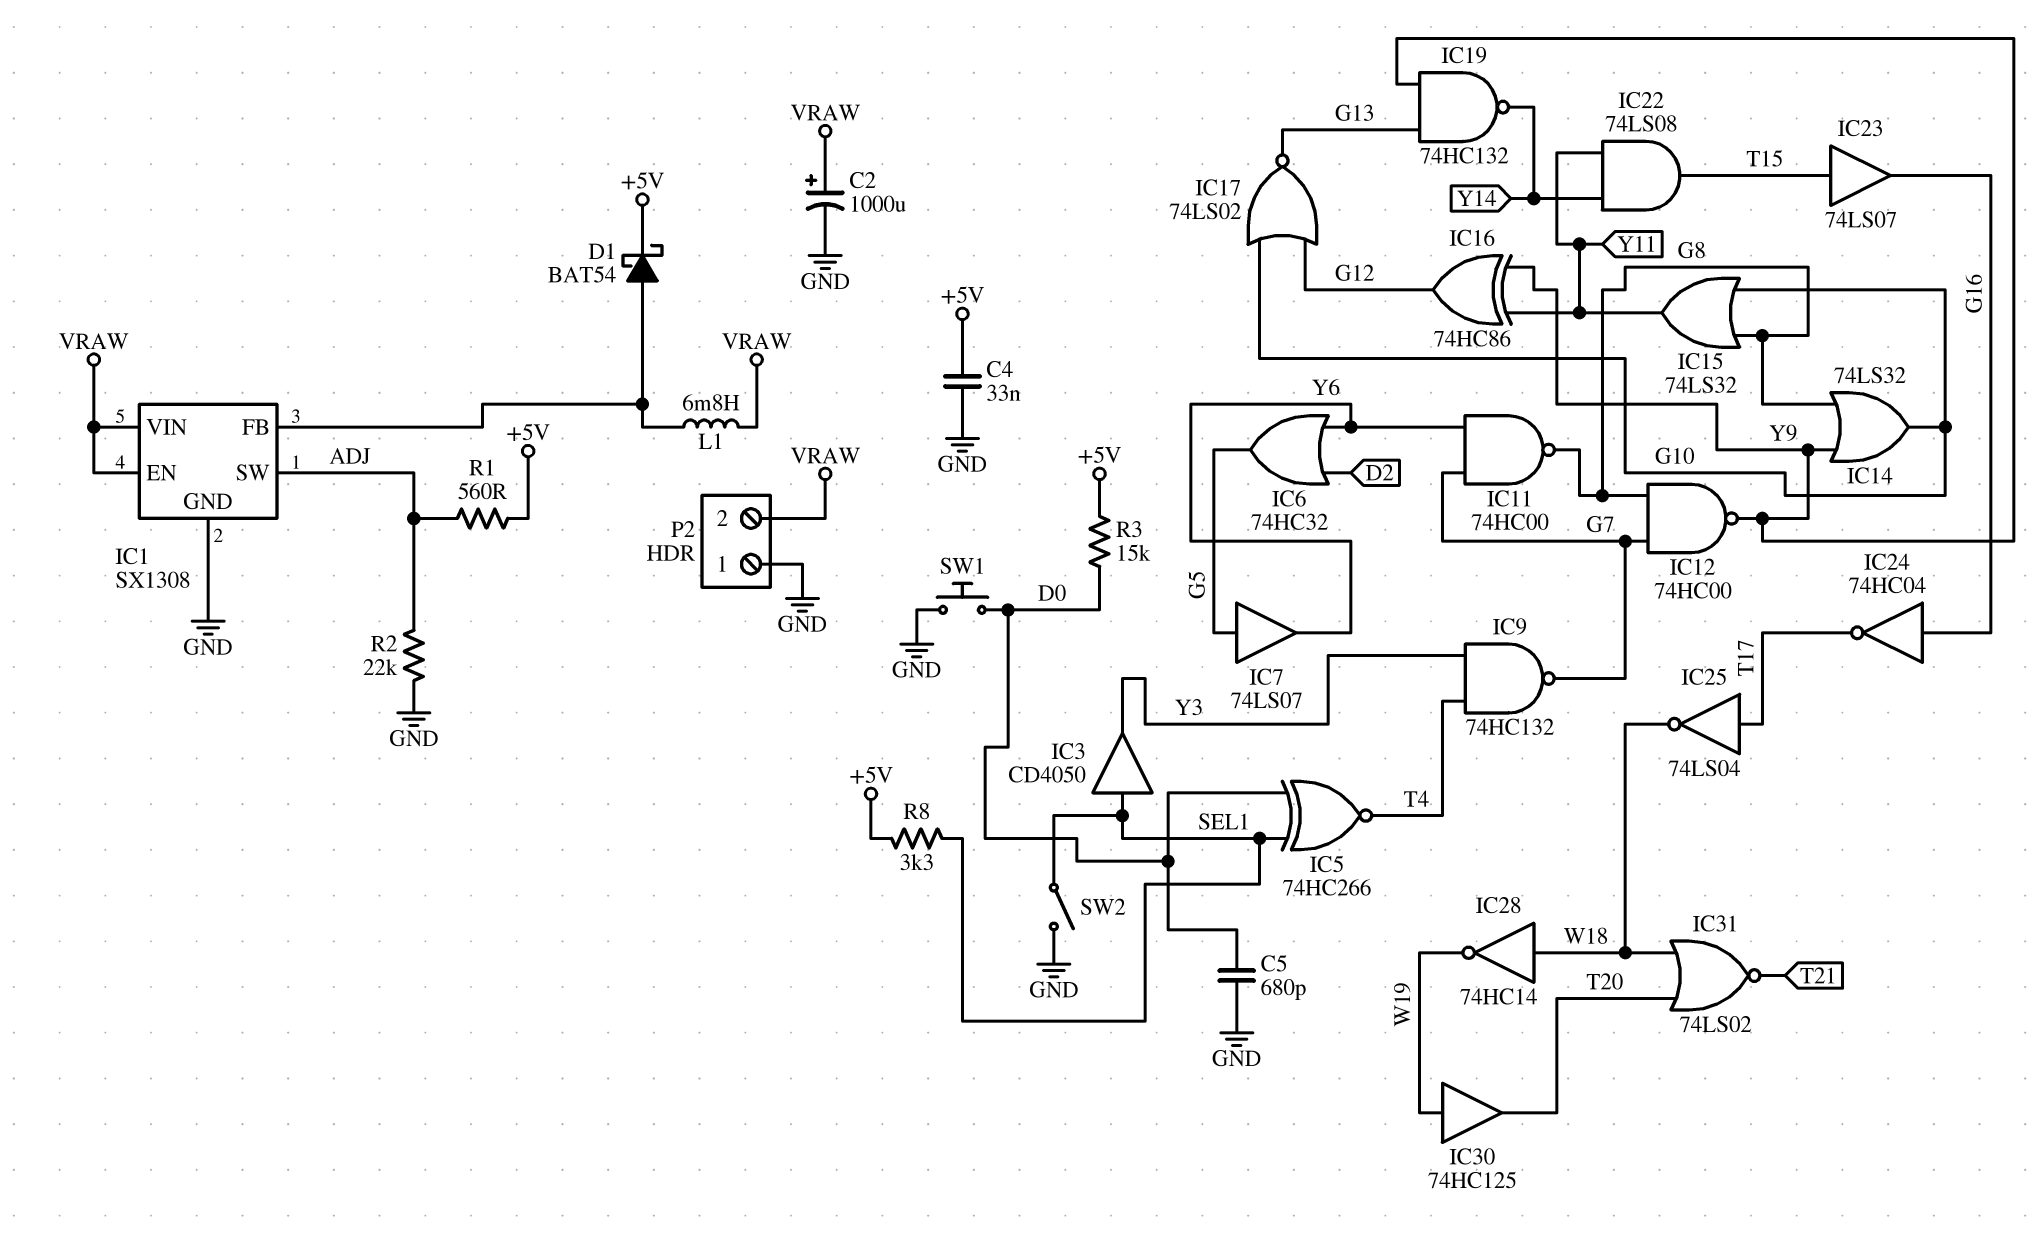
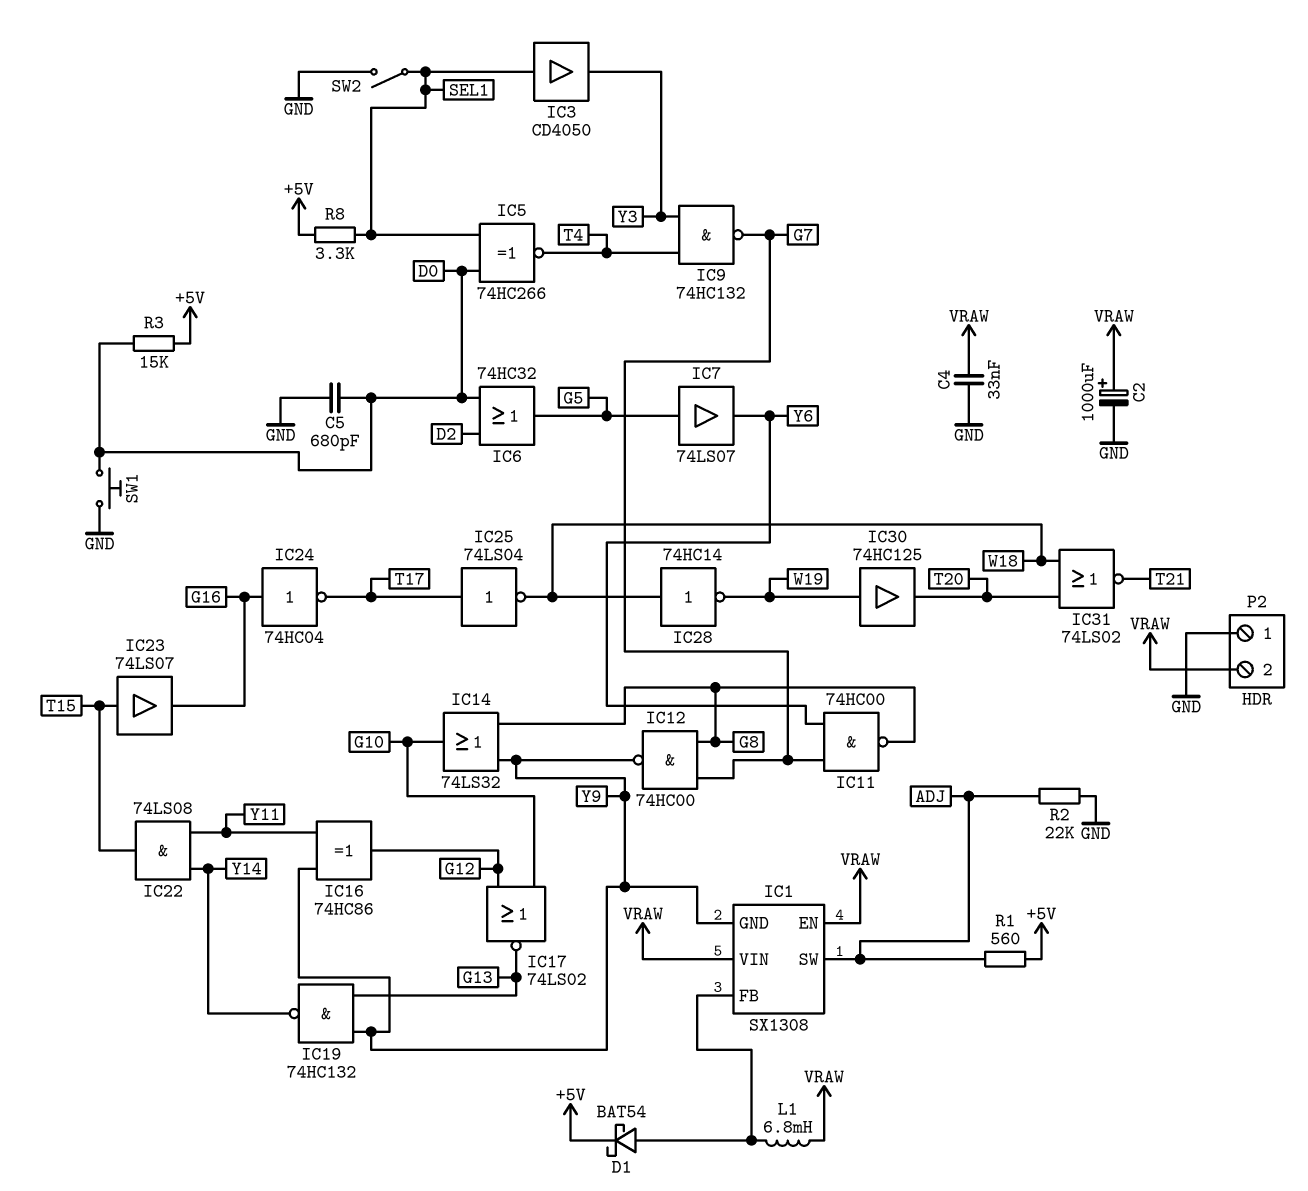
C4: 33nF (+5V, GND) -> 33nF (GND, VRAW)
IC1 pin GND: GND -> Y9
IC6: OR 74HC32 (in D2, in Y6, out G5) -> OR 74HC32 (in D0, in D2, out G5)
IC15: OR 74LS32 (in G8, in G10, out Y11) -> none

